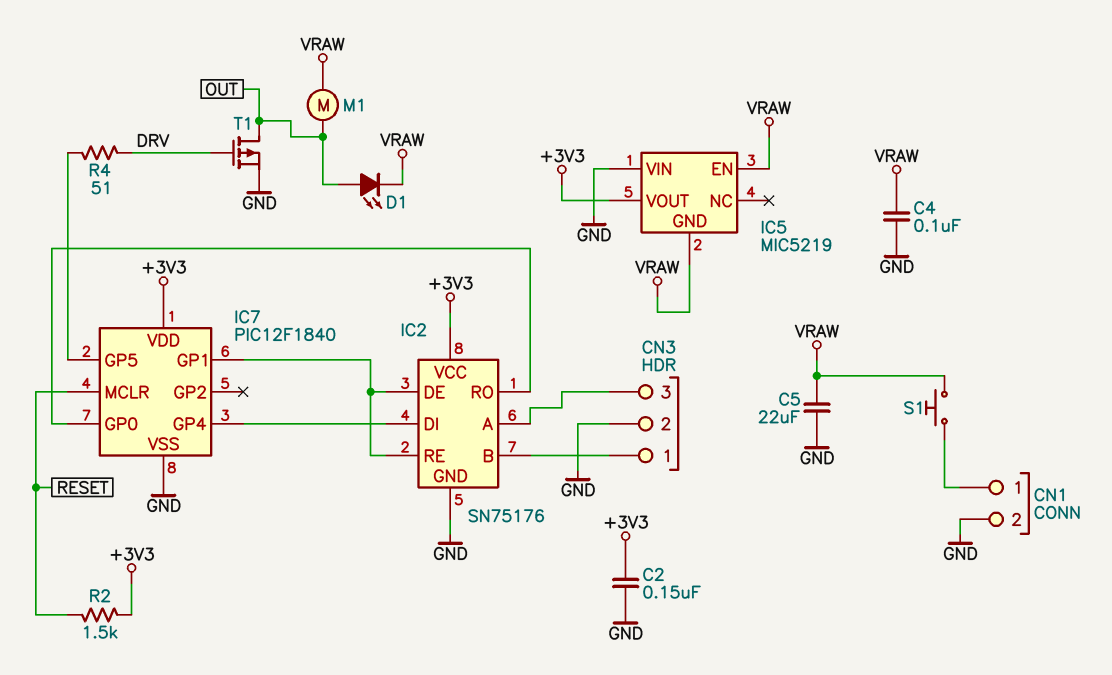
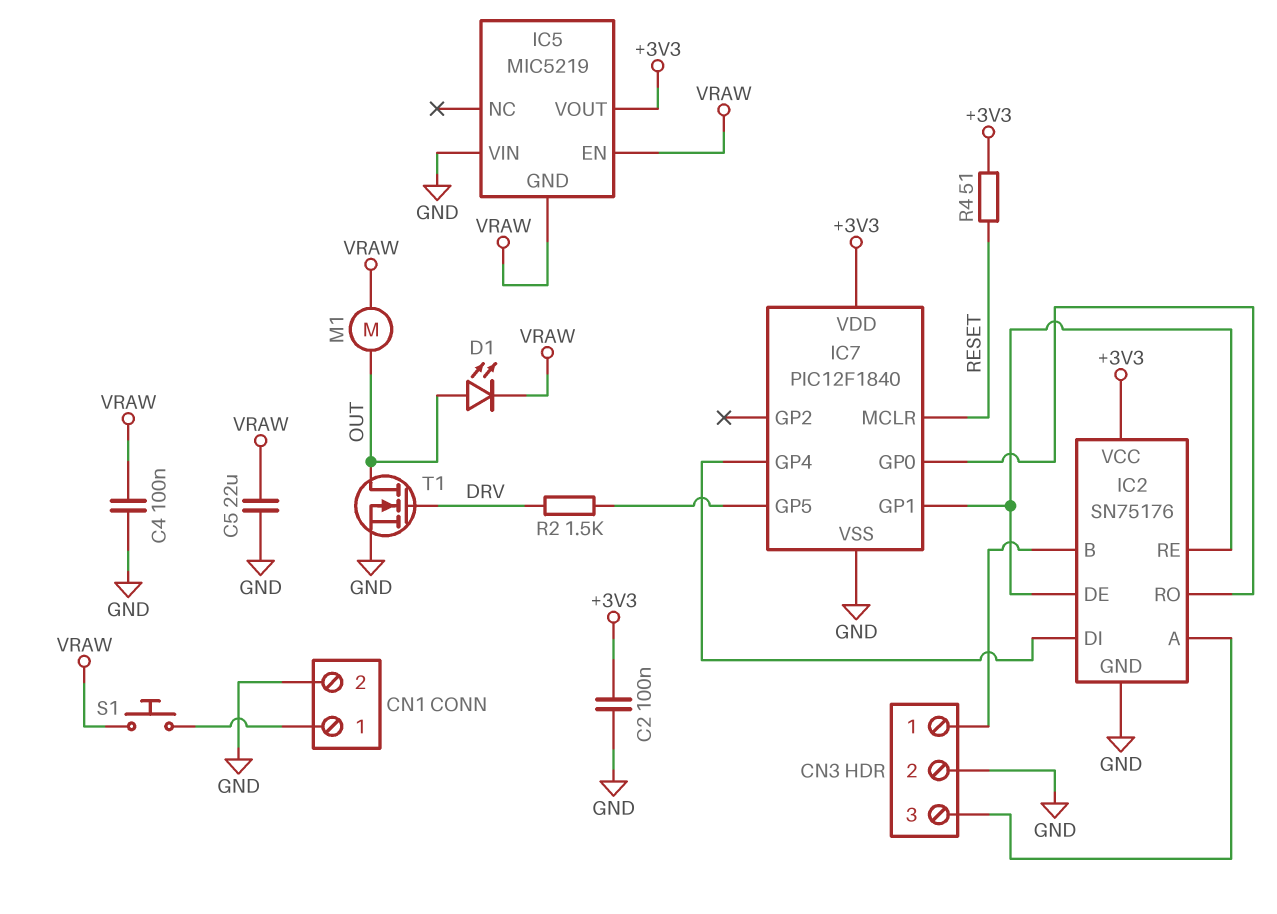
C2: 150nF (+3V3, GND) -> 100nF (+3V3, GND)
R2: 1.5k (+3V3, RESET) -> 1.5k (DRV, IC7/GP5)
R4: 51 (DRV, IC7/GP5) -> 51 (+3V3, RESET)
T1: PMOS (G DRV, D OUT, S GND) -> NMOS (G DRV, D OUT, S GND)

